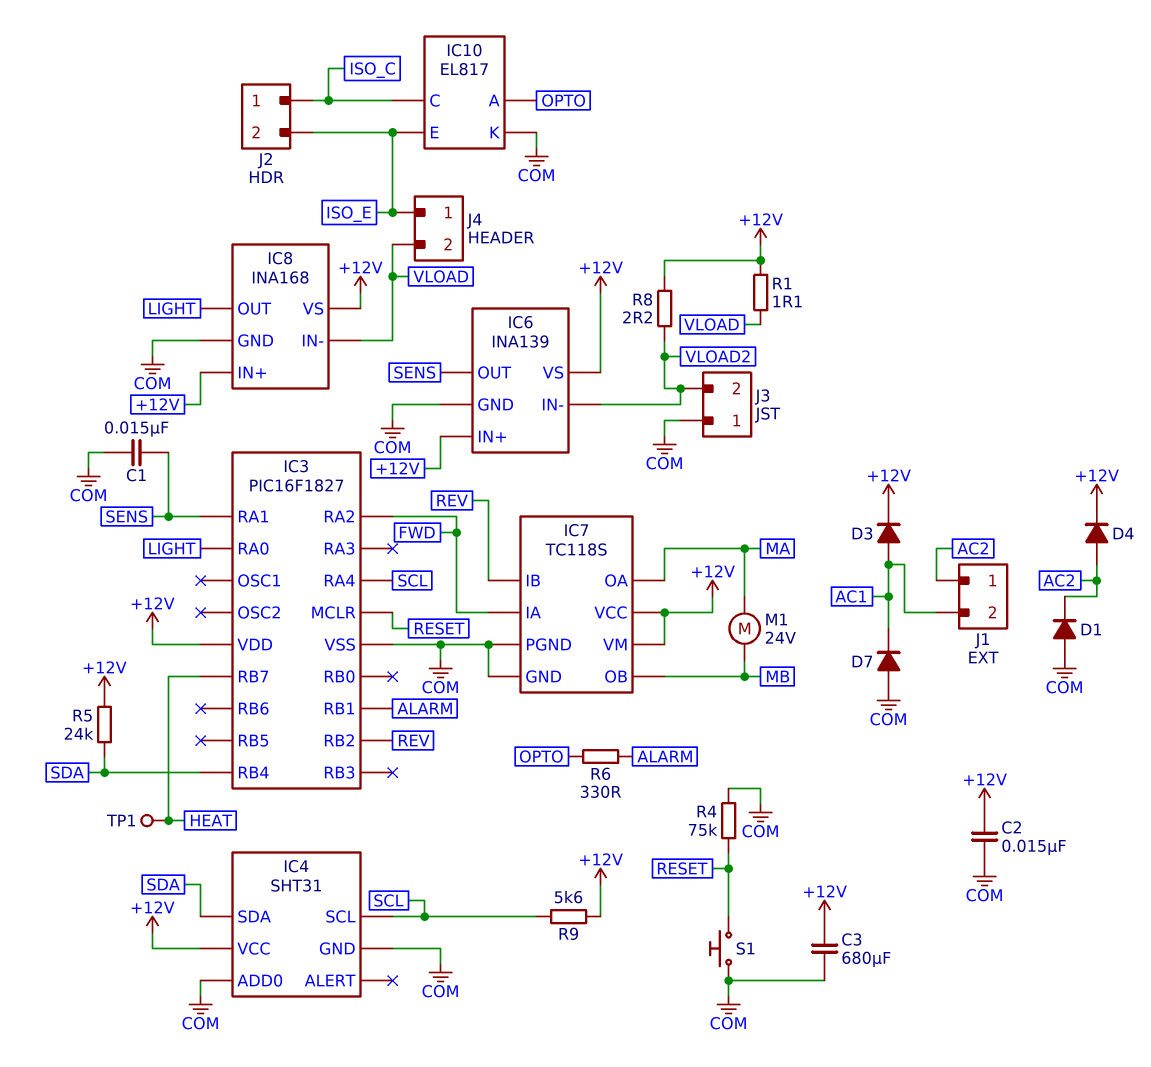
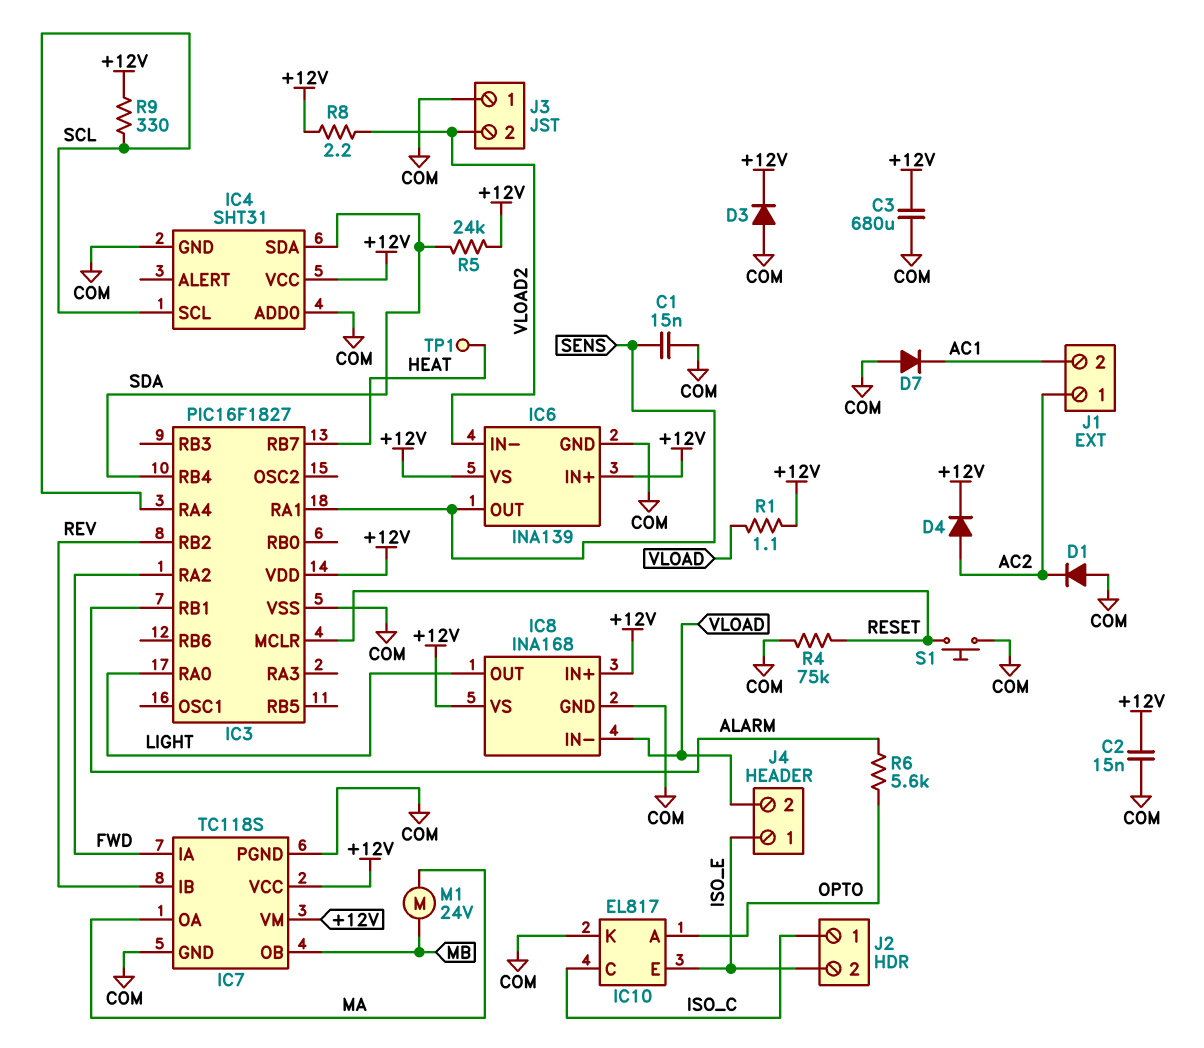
D3: diode (A AC1, K +12V) -> diode (A COM, K +12V)
R6: 330 (ALARM, OPTO) -> 5.6k (ALARM, OPTO)
R9: 5.6k (+12V, SCL) -> 330 (+12V, SCL)

